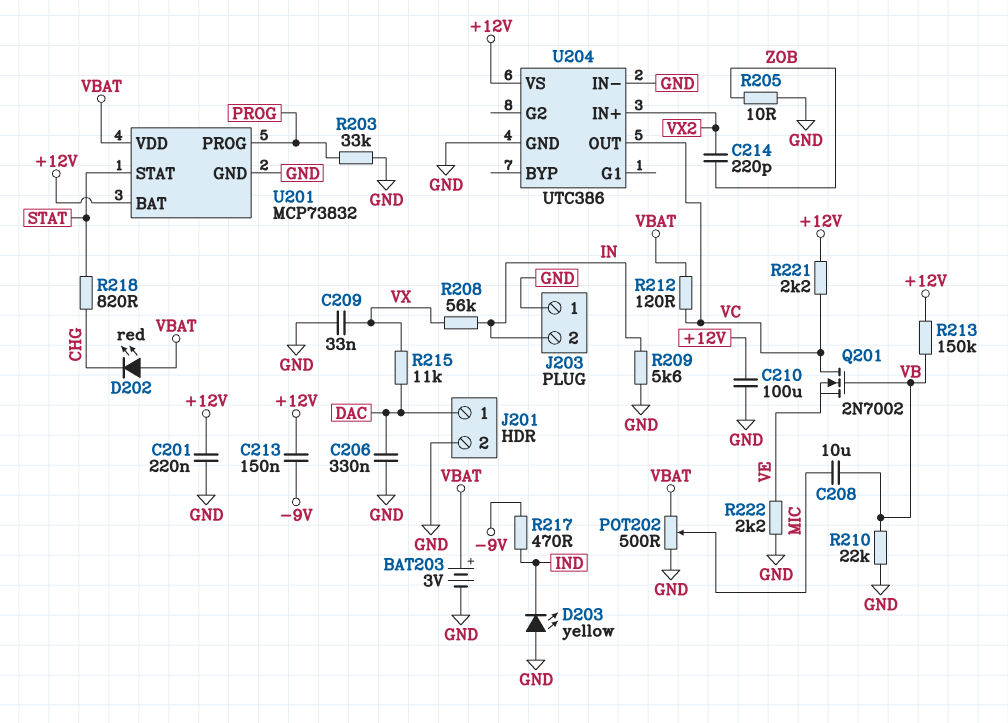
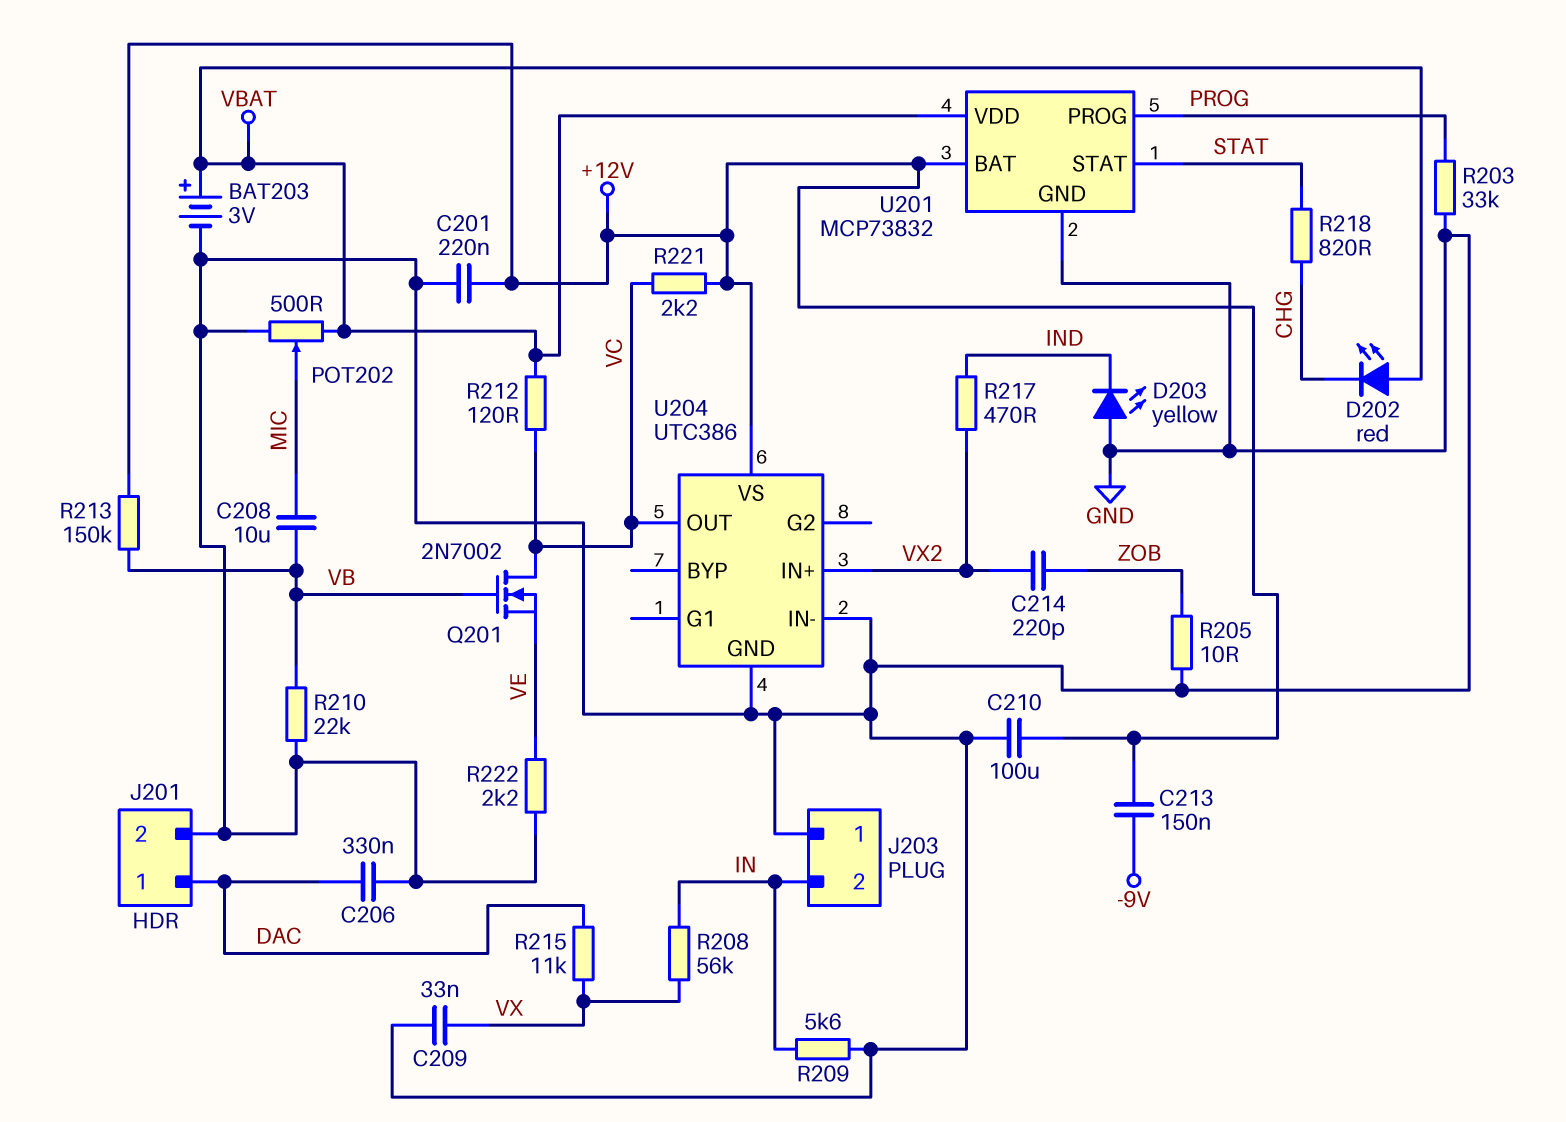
R217: 470 (-9V, IND) -> 470 (IND, VX2)

